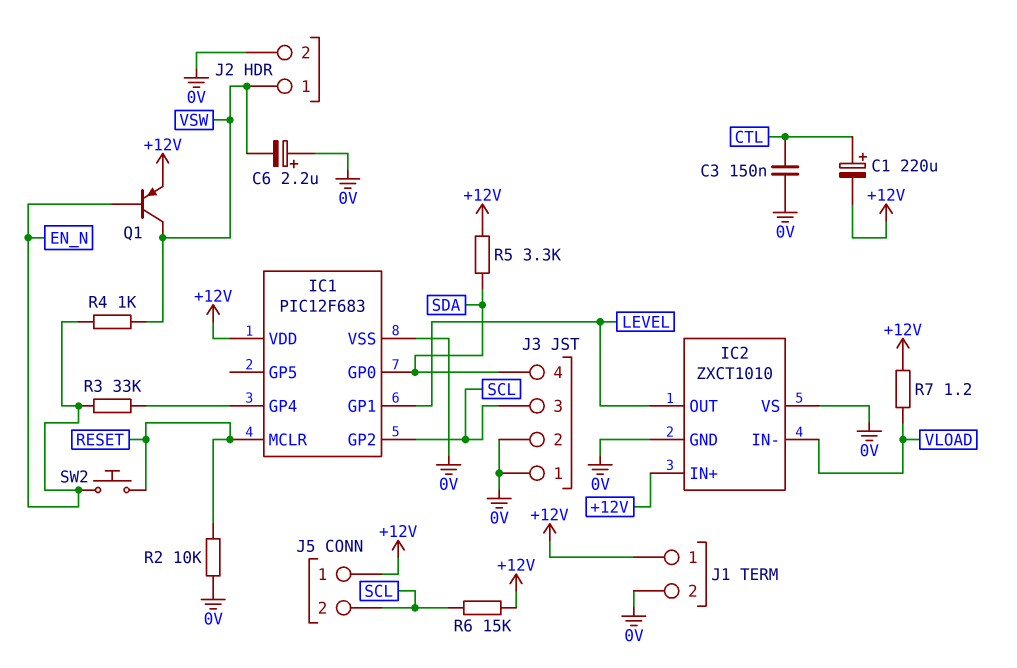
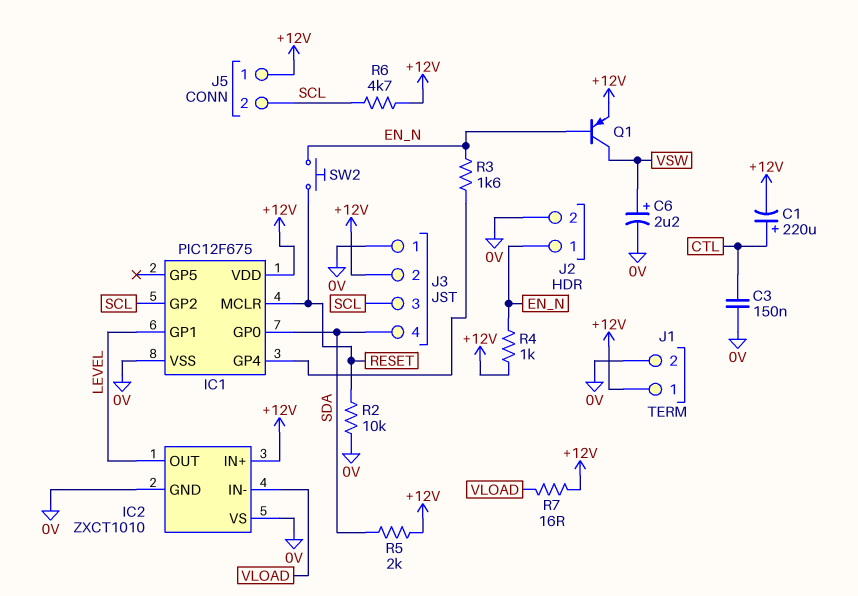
C6: 2.2uF (plus 0V, minus VSW) -> 2.2uF (plus VSW, minus 0V)
IC1: PIC12F683 -> PIC12F675
J2 pin 1: VSW -> EN_N
J3 pin 2: 0V -> +12V
R3: 33k (EN_N, IC1/GP4) -> 1.6k (EN_N, IC1/GP4)
R4: 1k (EN_N, VSW) -> 1k (+12V, EN_N)
R5: 3.3k (+12V, SDA) -> 2k (+12V, SDA)
R6: 15k (+12V, SCL) -> 4.7k (+12V, SCL)
R7: 1.2 (+12V, VLOAD) -> 16 (+12V, VLOAD)

